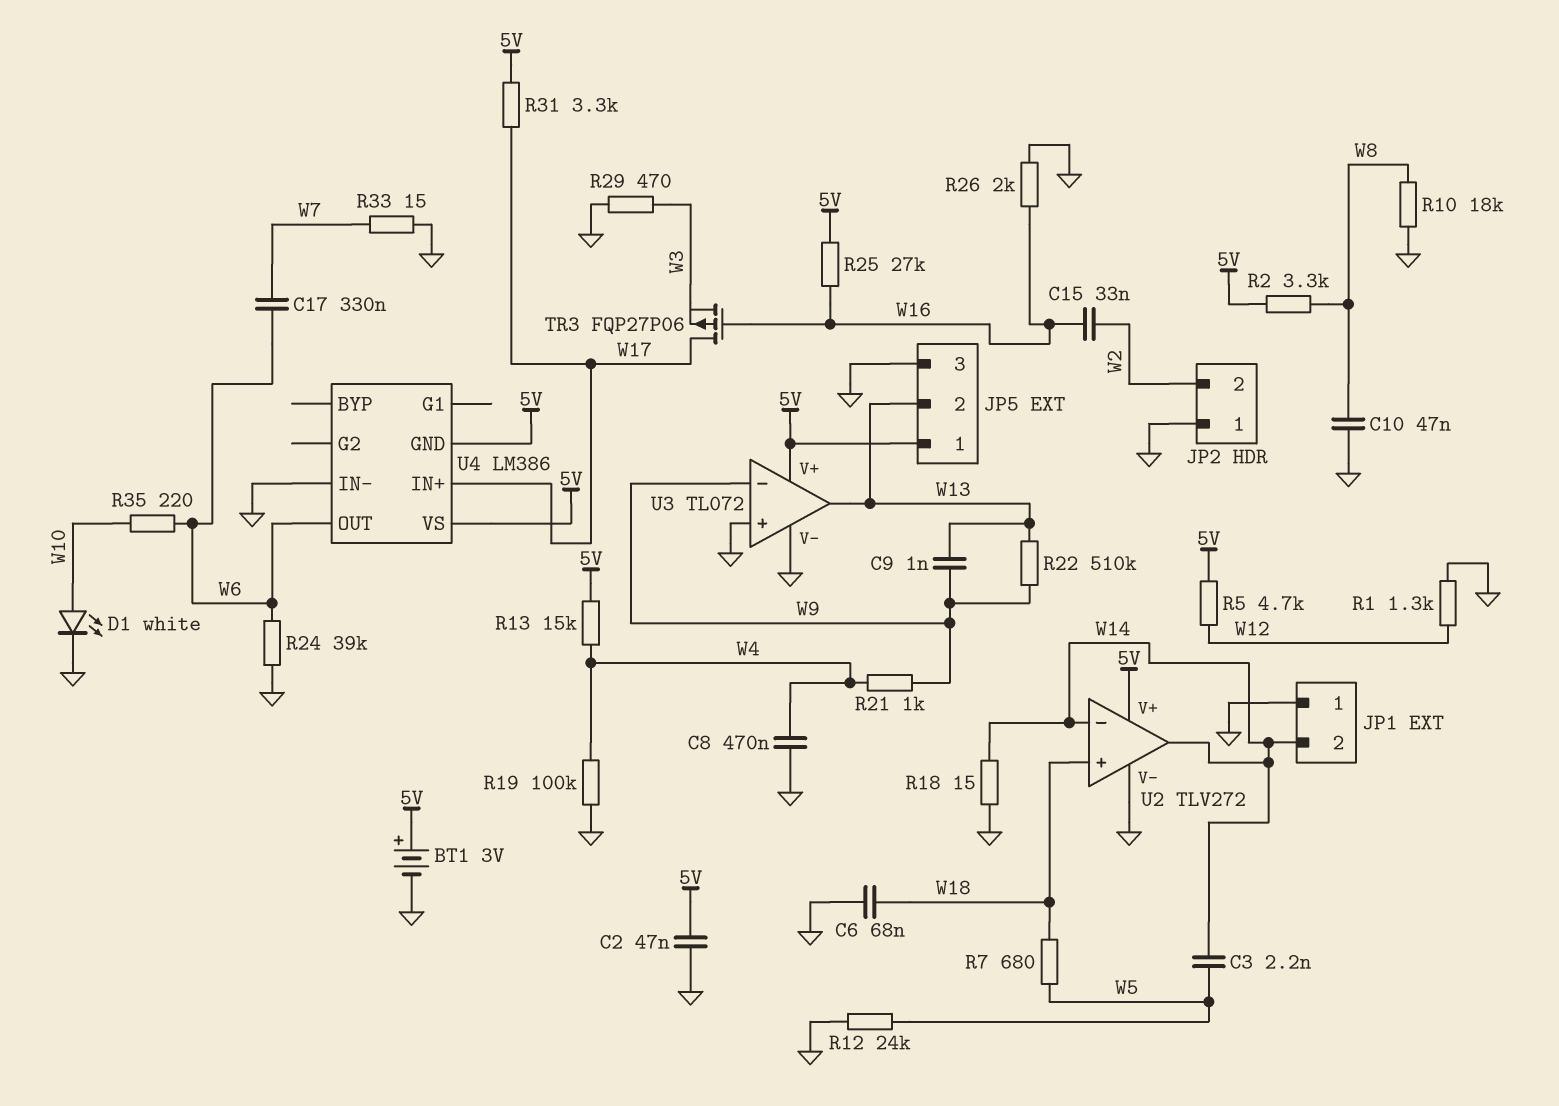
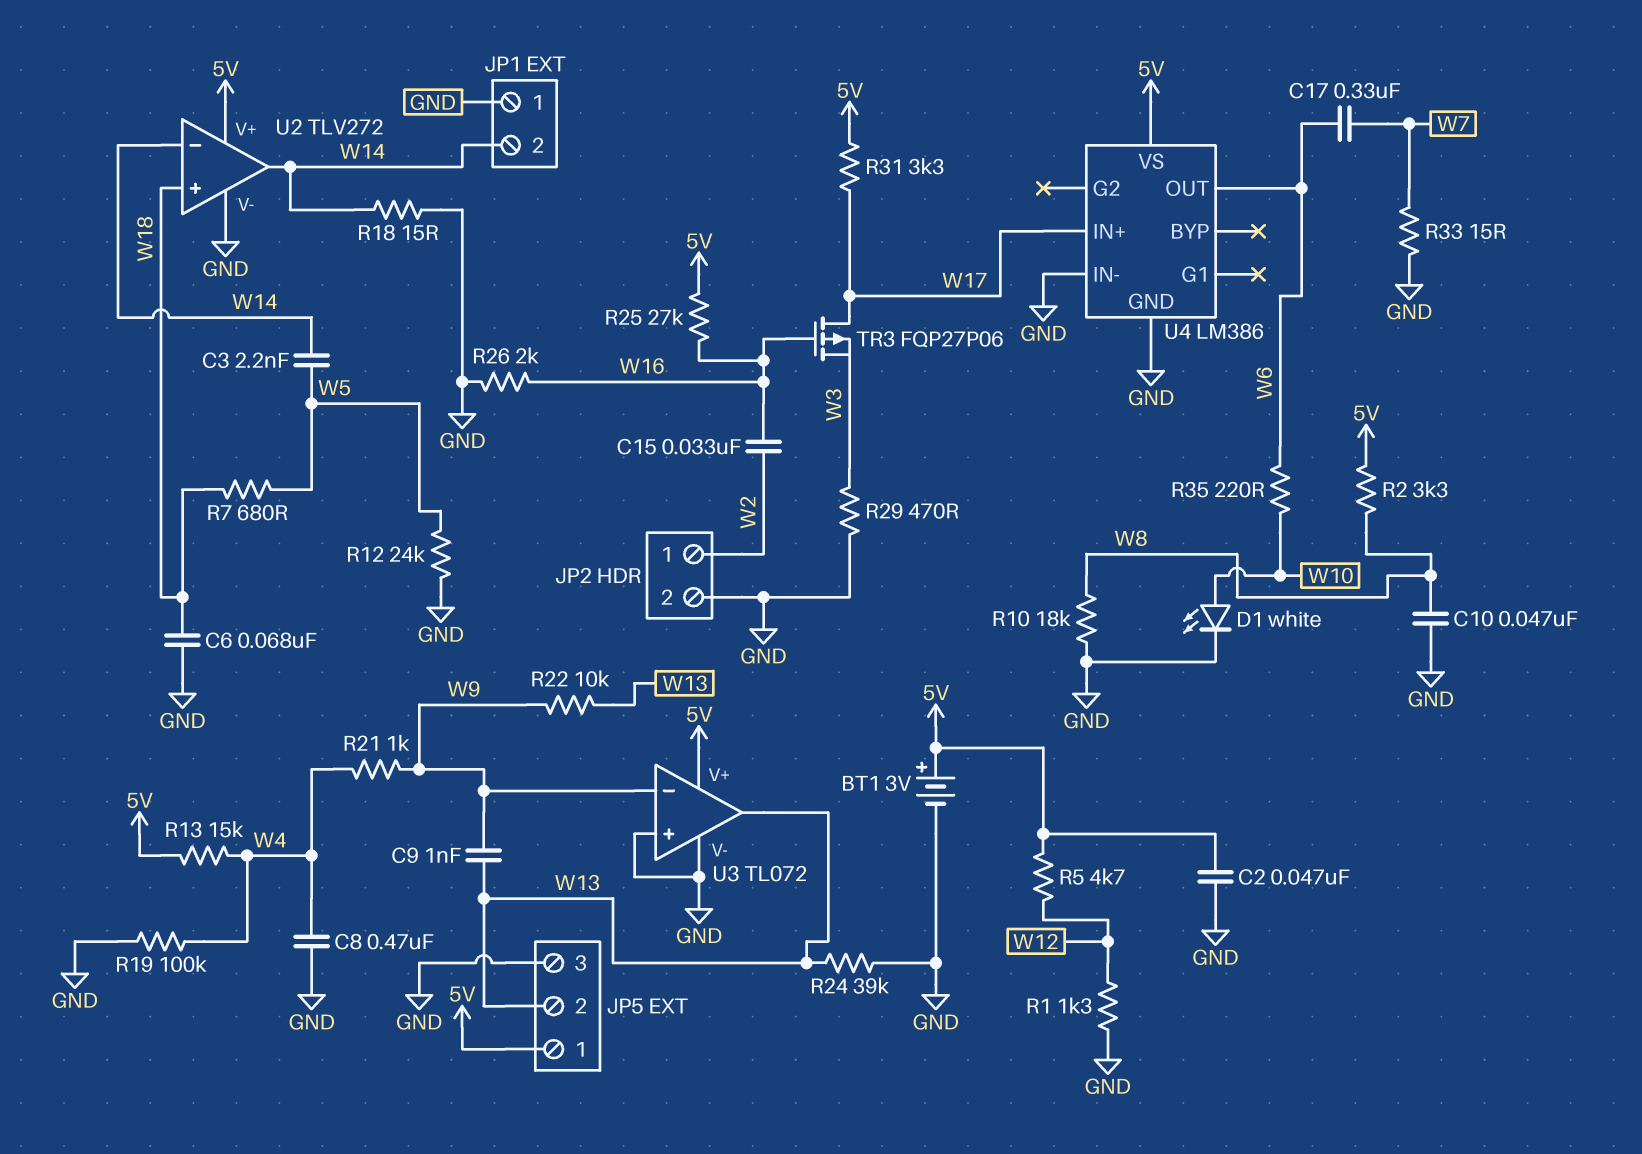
JP2 pin 1: GND -> W2
JP2 pin 2: W2 -> GND
R22: 510k (W9, W13) -> 10k (W9, W13)
R24: 39k (GND, W6) -> 39k (GND, W13)
U4 pin GND: 5V -> GND

